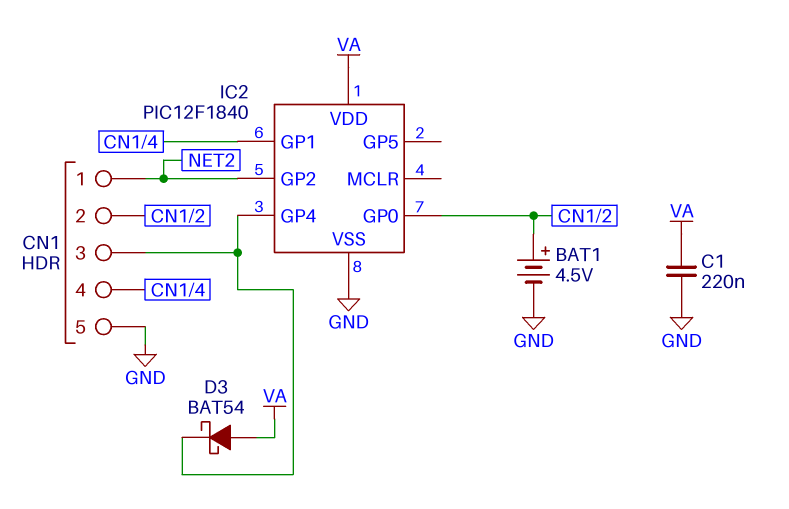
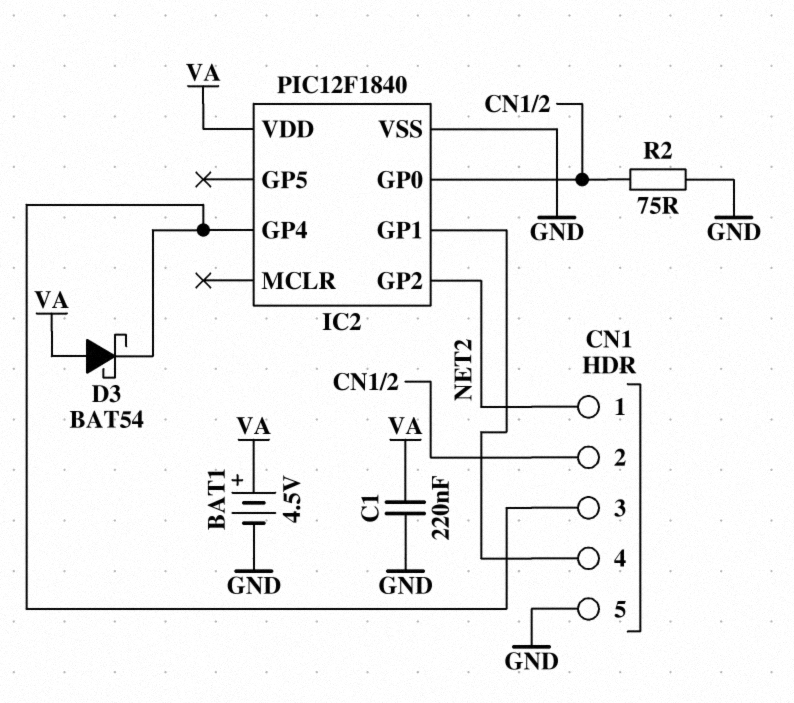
BAT1: 4.5V (plus CN1/2, minus GND) -> 4.5V (plus VA, minus GND)
R2: none -> 75 (CN1/2, GND)

